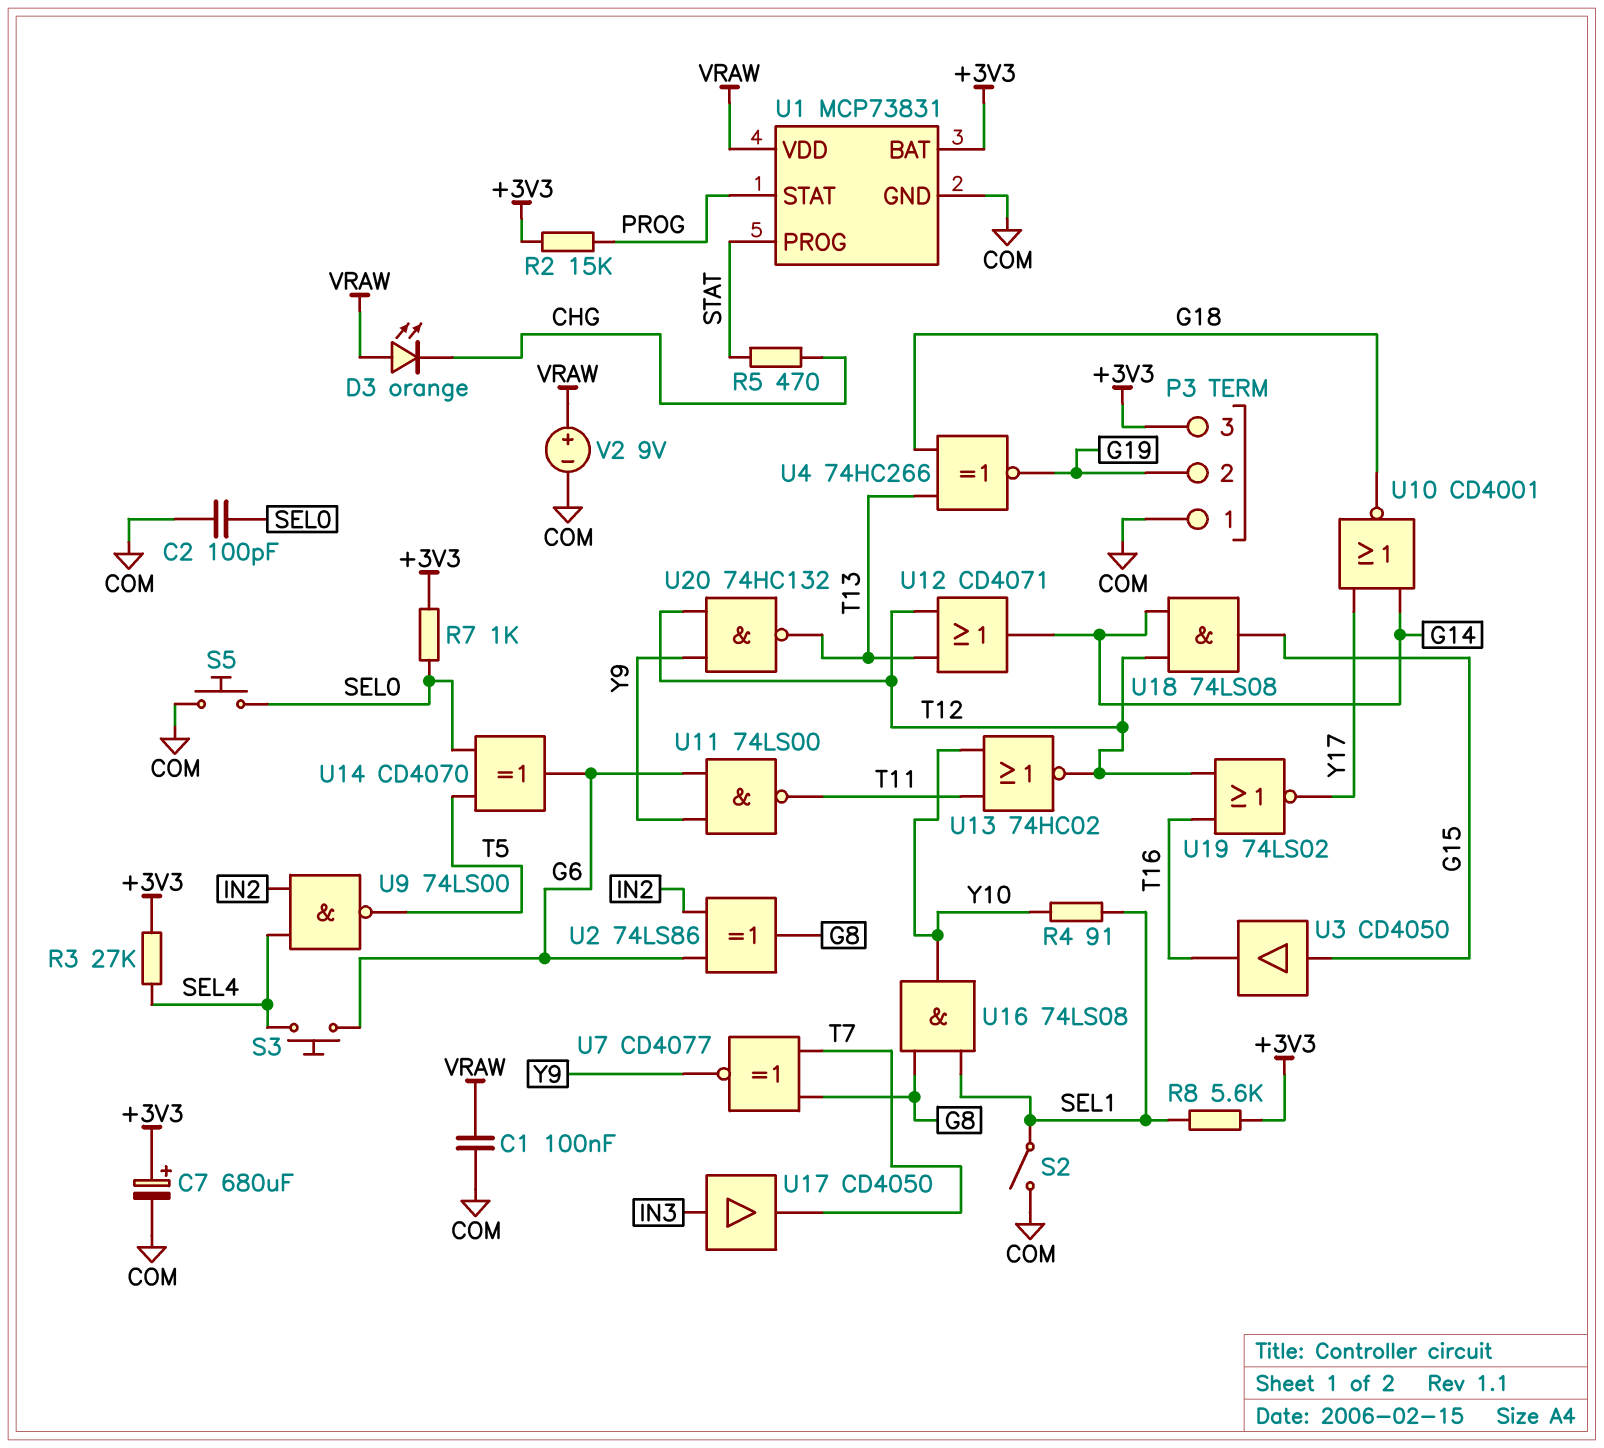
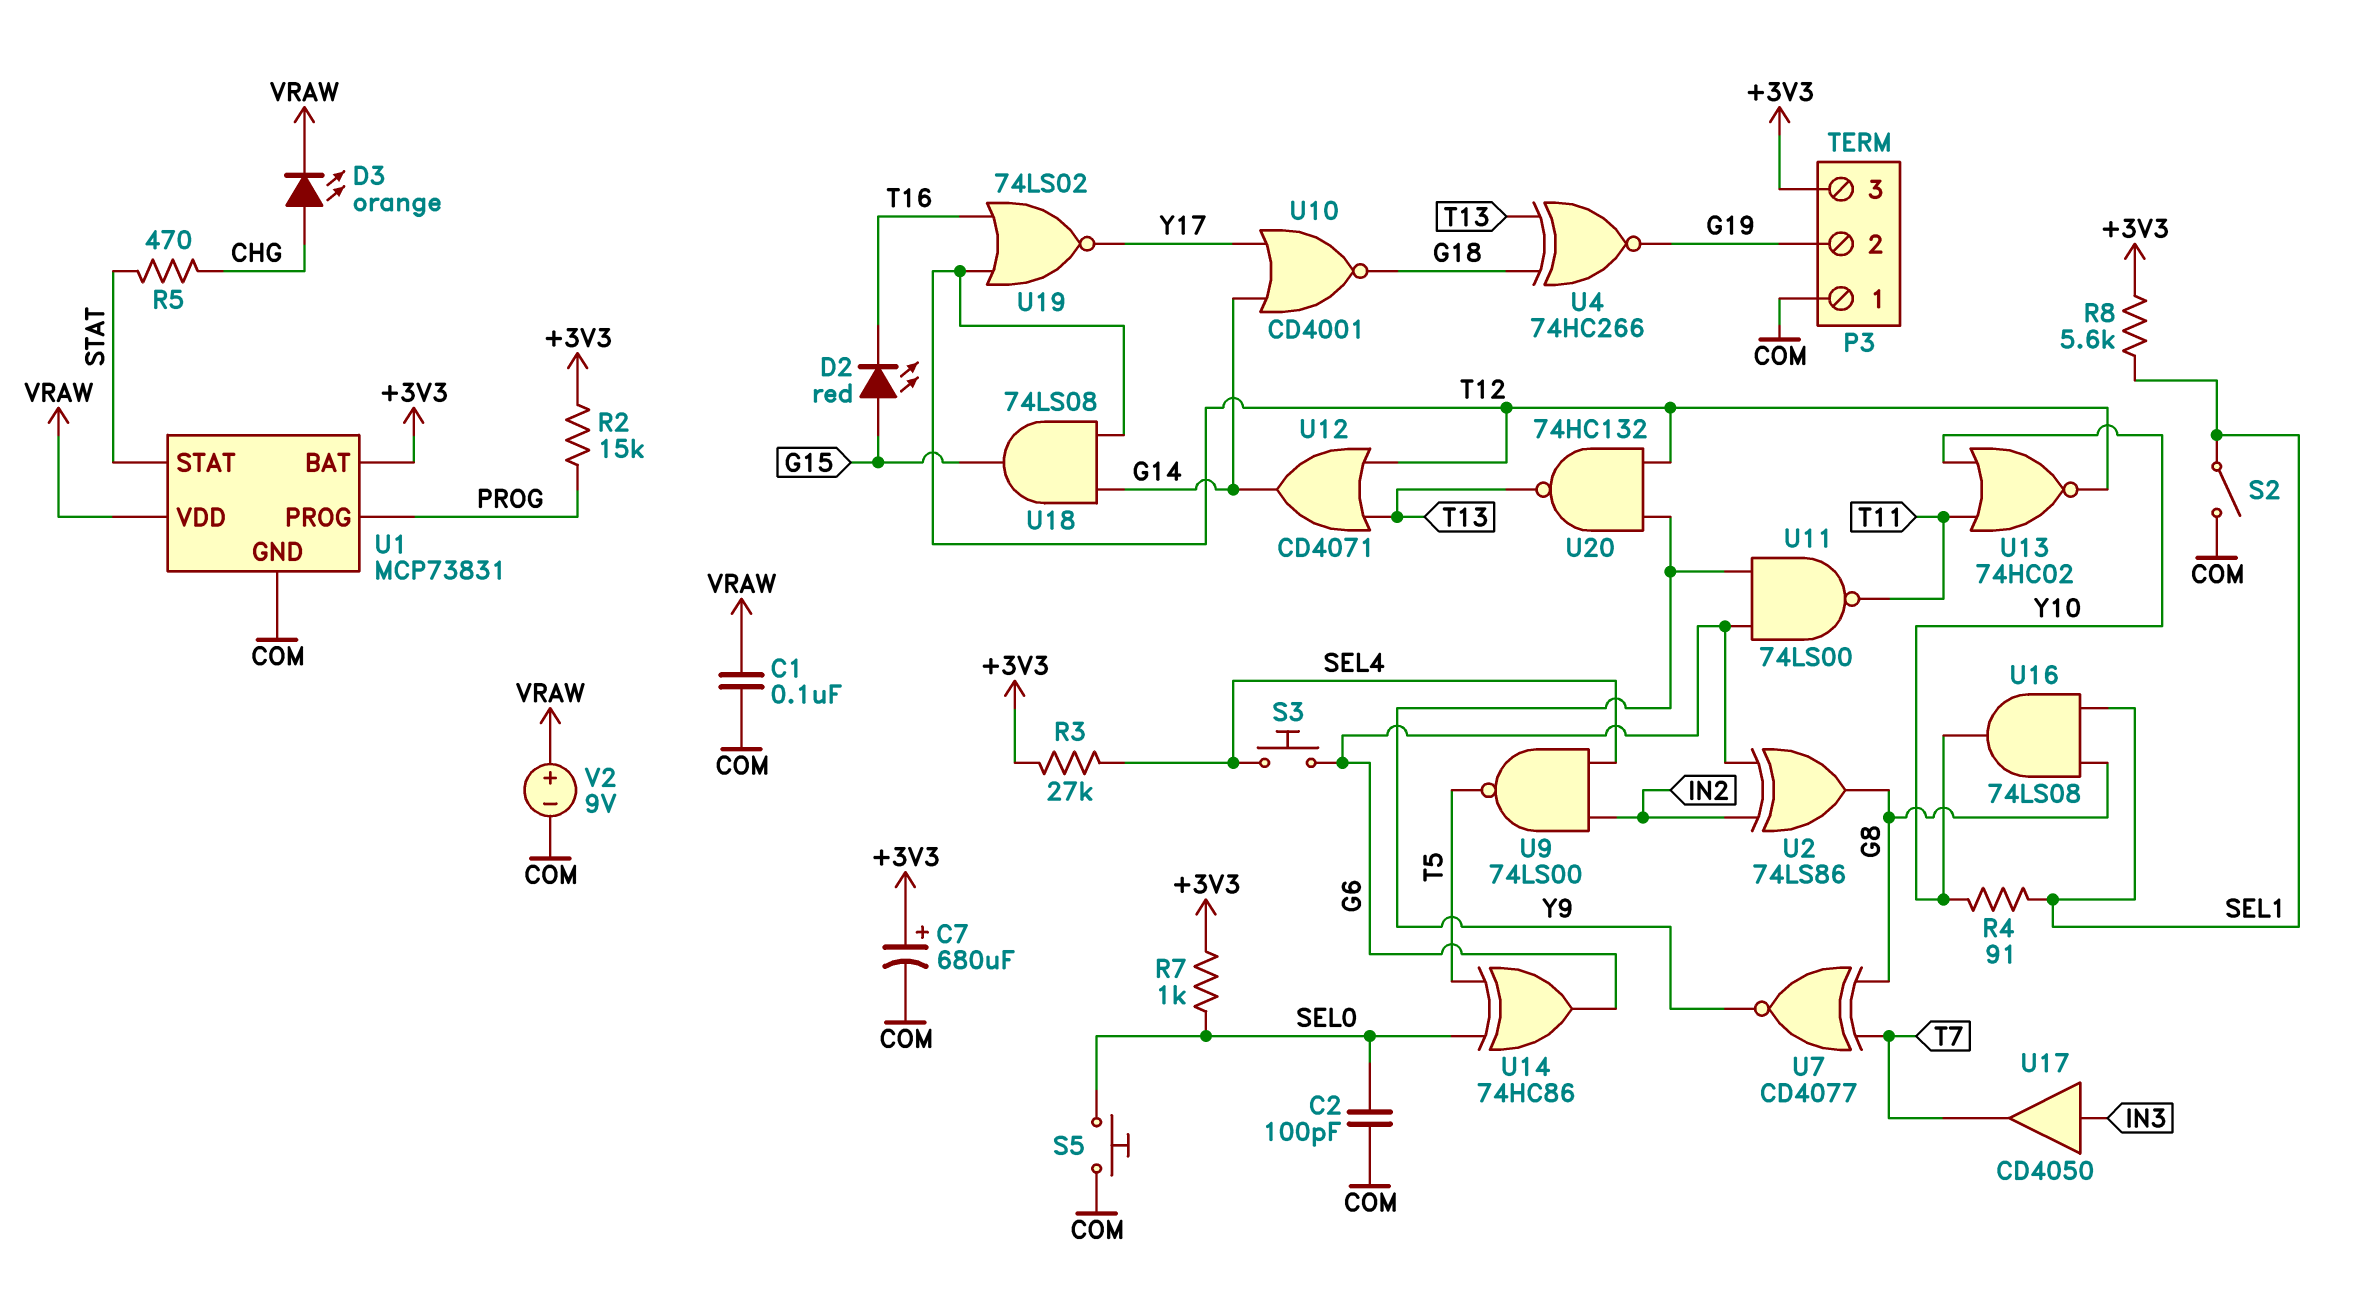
D2: none -> LED red (A G15, K T16)
D3: LED orange (A VRAW, K CHG) -> LED orange (A CHG, K VRAW)
U1 pin PROG: STAT -> PROG
U1 pin STAT: PROG -> STAT
U3: buffer CD4050 (in G15, out T16) -> none
U14: XOR CD4070 (in SEL0, in T5, out G6) -> XOR 74HC86 (in SEL0, in T5, out G6)

